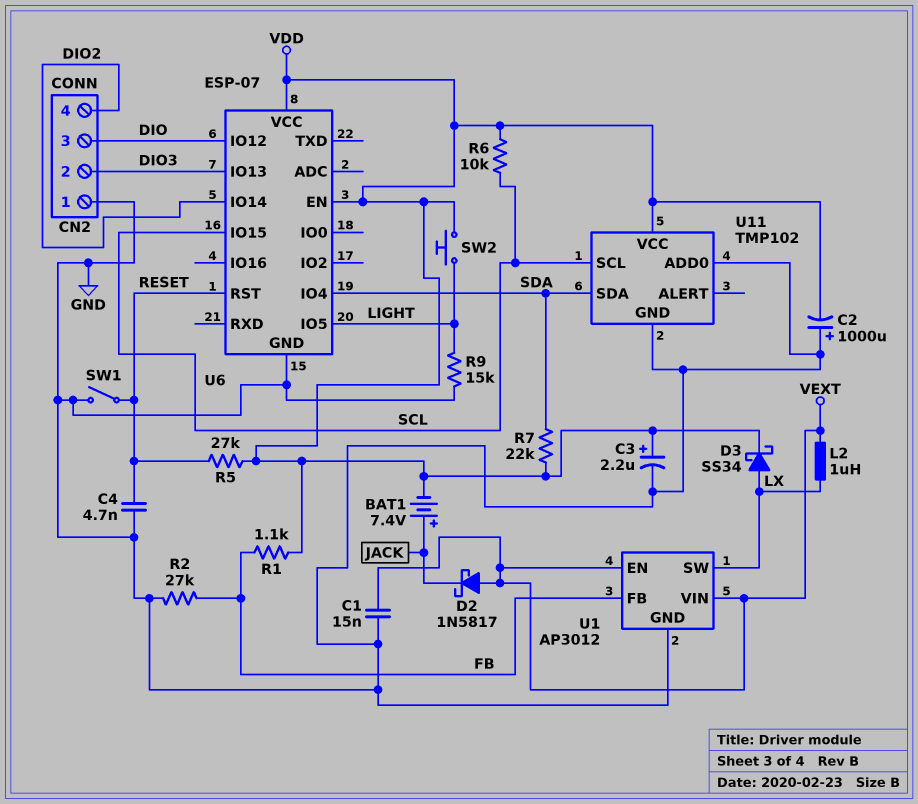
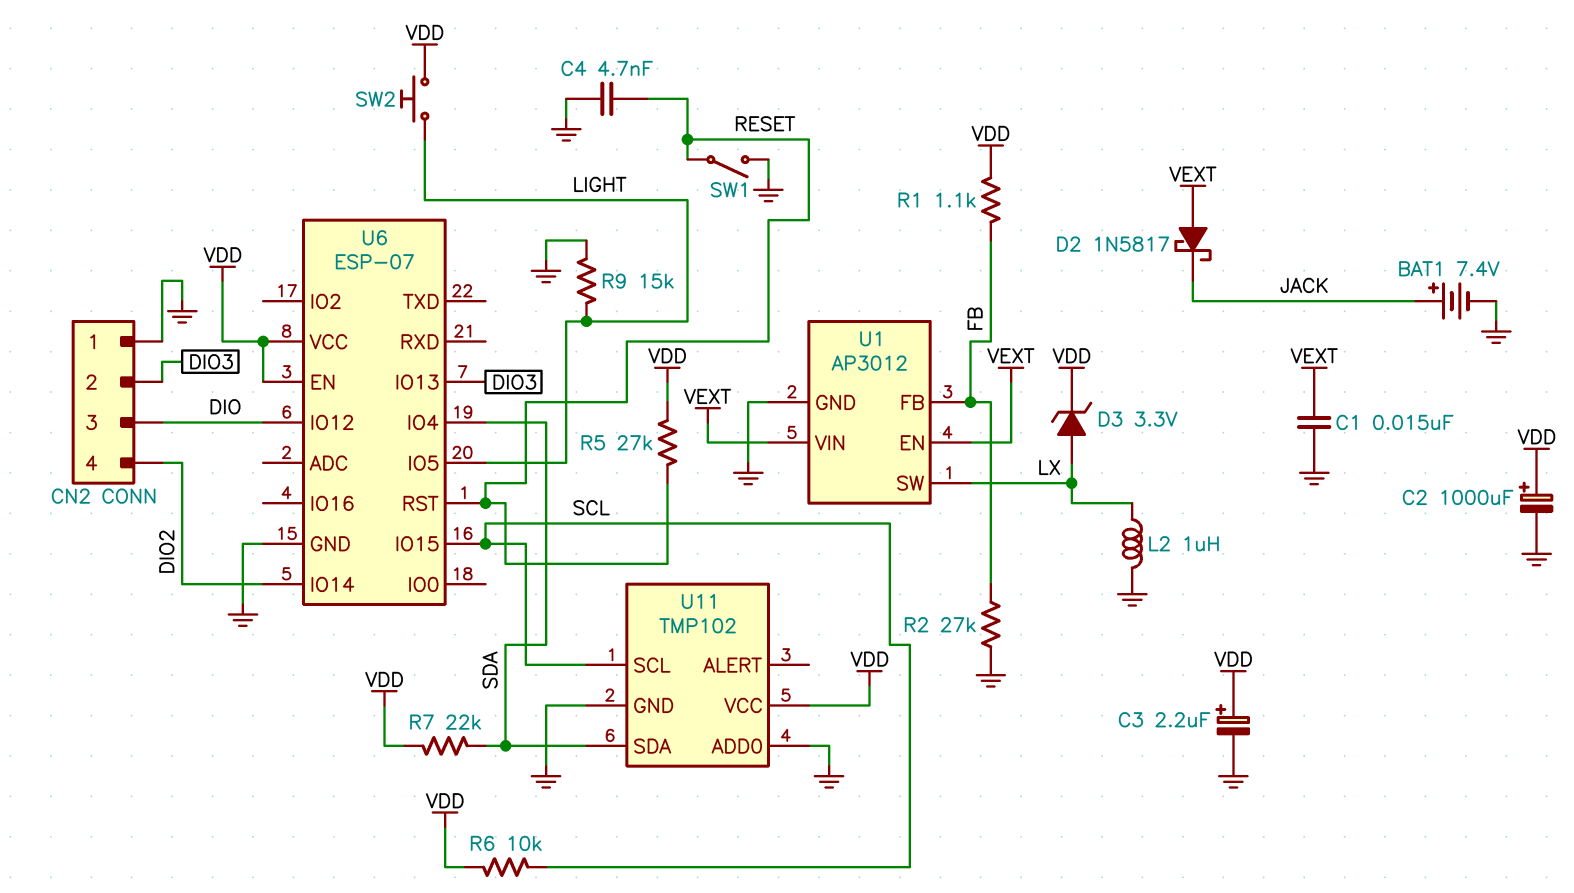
BAT1: 7.4V (plus JACK, minus VDD) -> 7.4V (plus JACK, minus GND)
C2: 1000uF (plus GND, minus VDD) -> 1000uF (plus VDD, minus GND)
D3: schottky SS34 (A LX, K VDD) -> zener 3.3V (A LX, K VDD)
L2: 1uH (LX, VEXT) -> 1uH (GND, LX)

